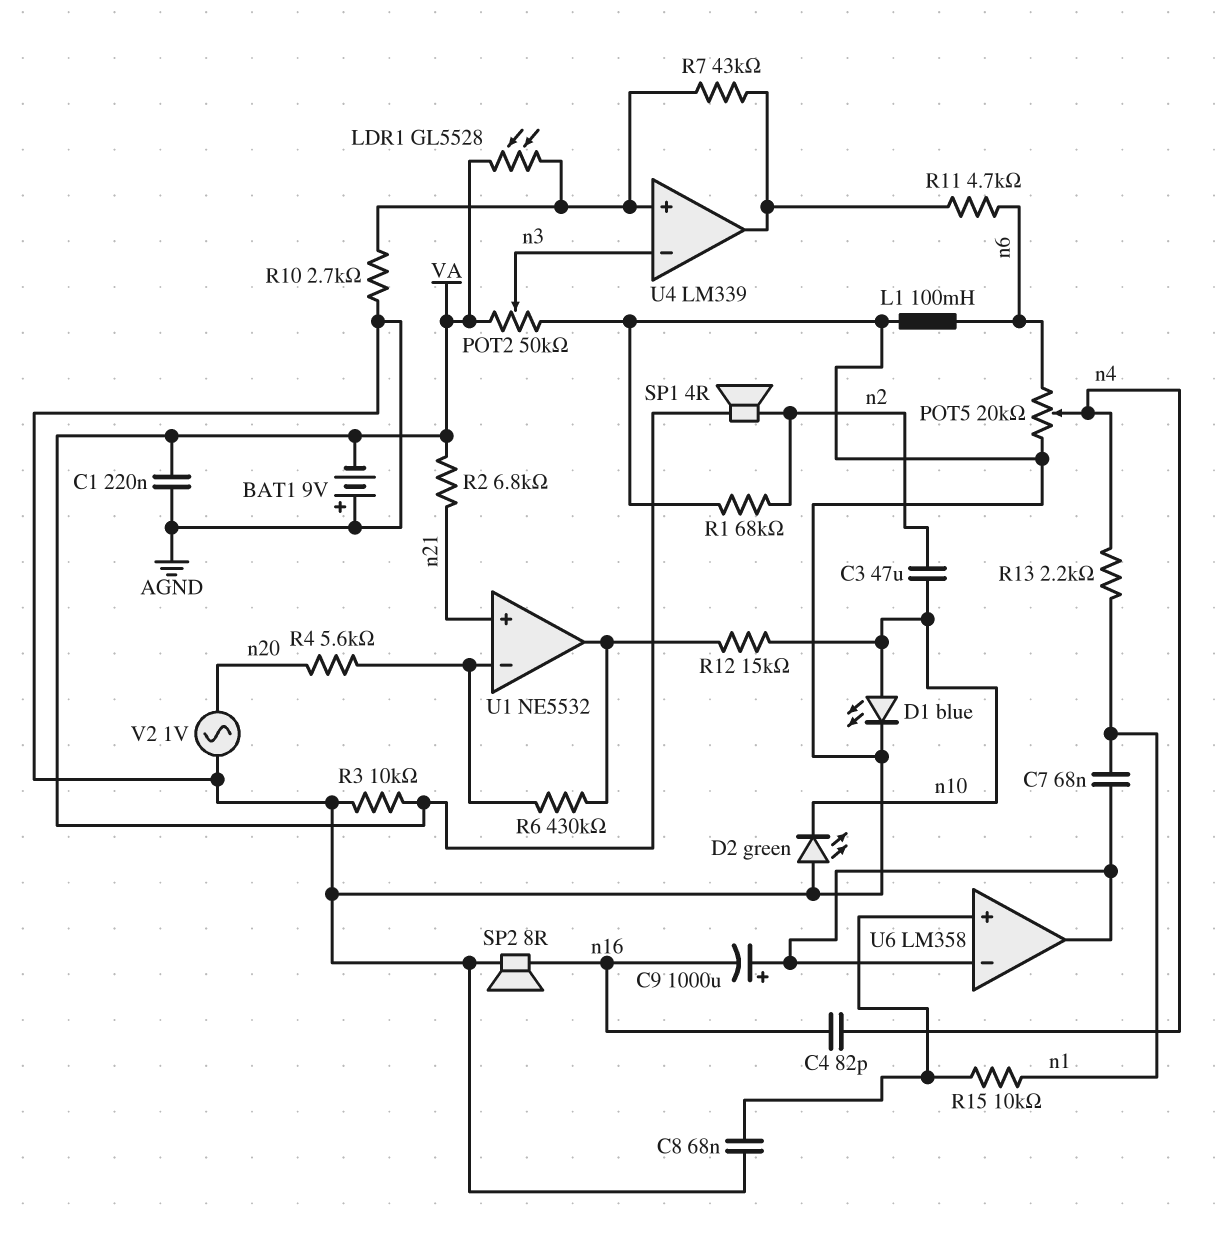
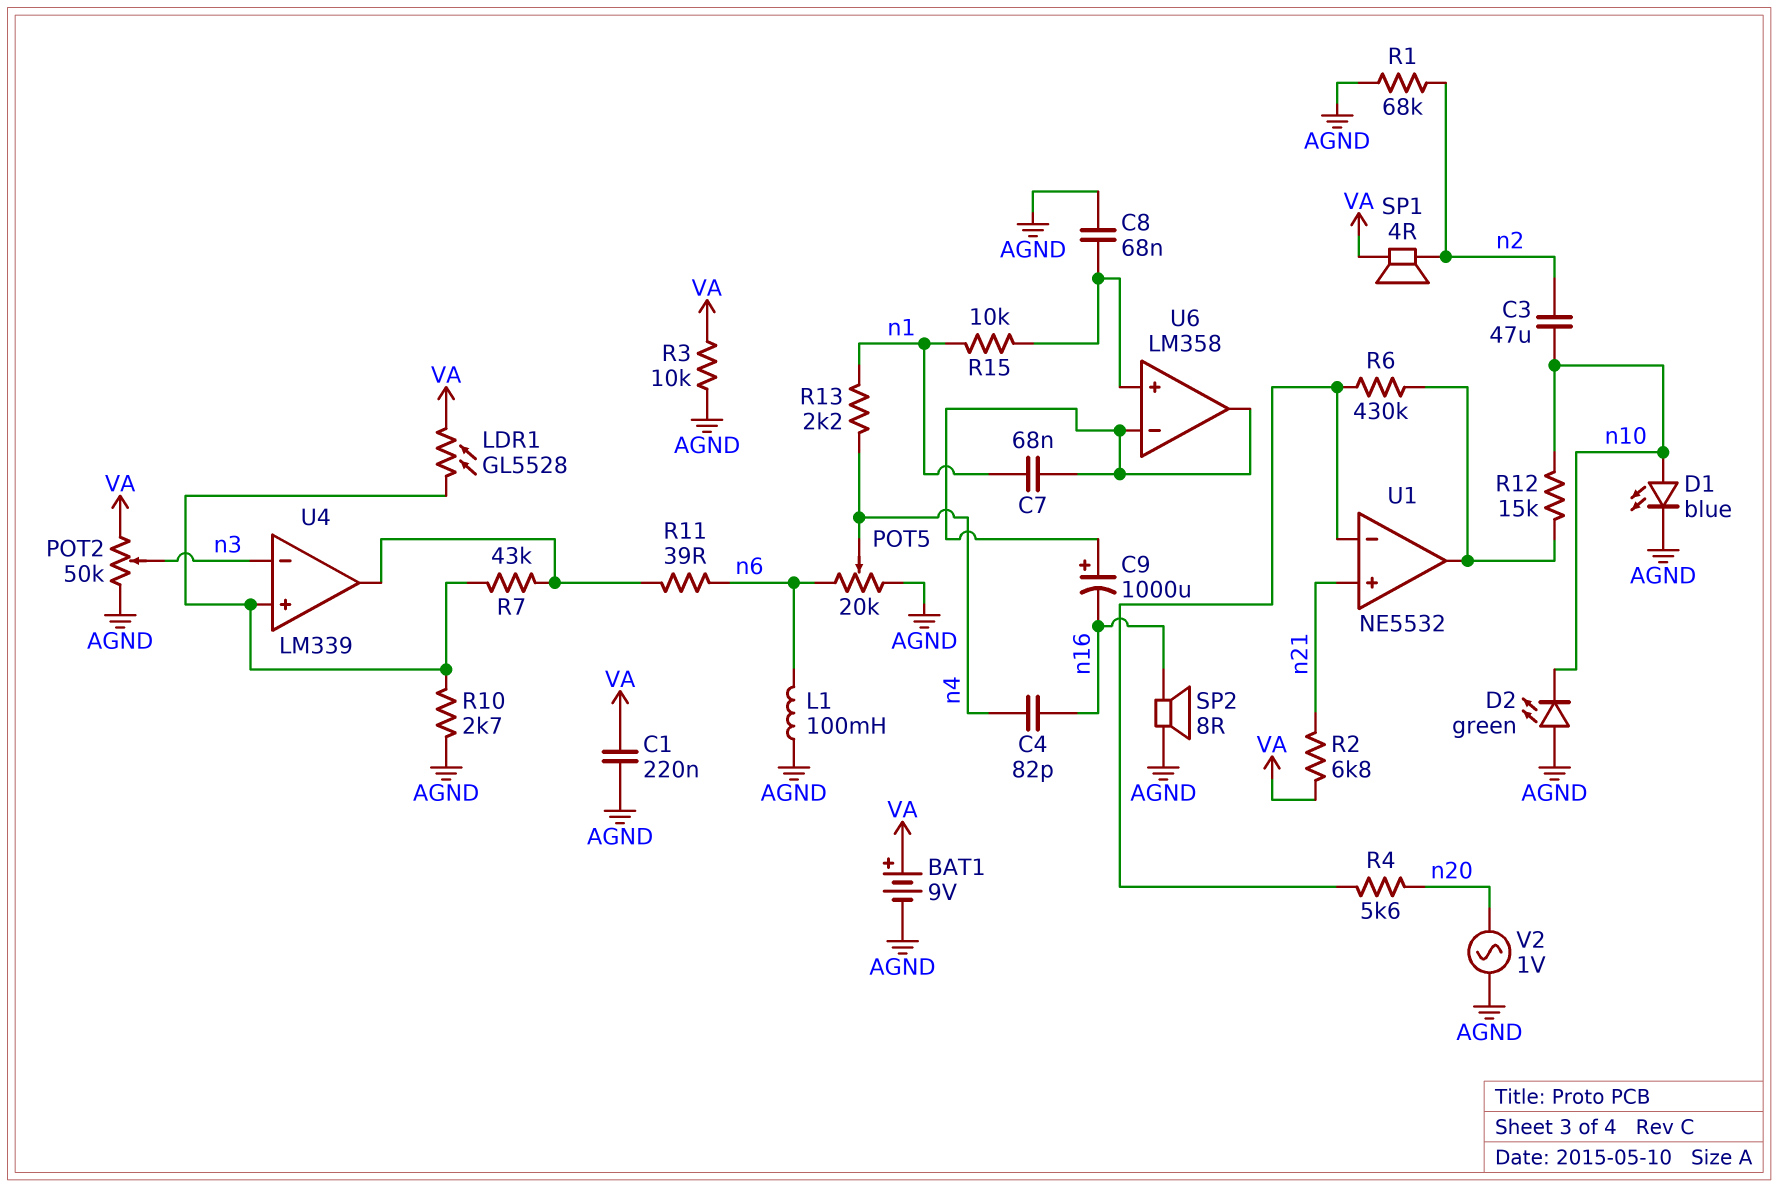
BAT1: 9V (plus AGND, minus VA) -> 9V (plus VA, minus AGND)
R11: 4.7k (U4/out, n6) -> 39 (U4/out, n6)

